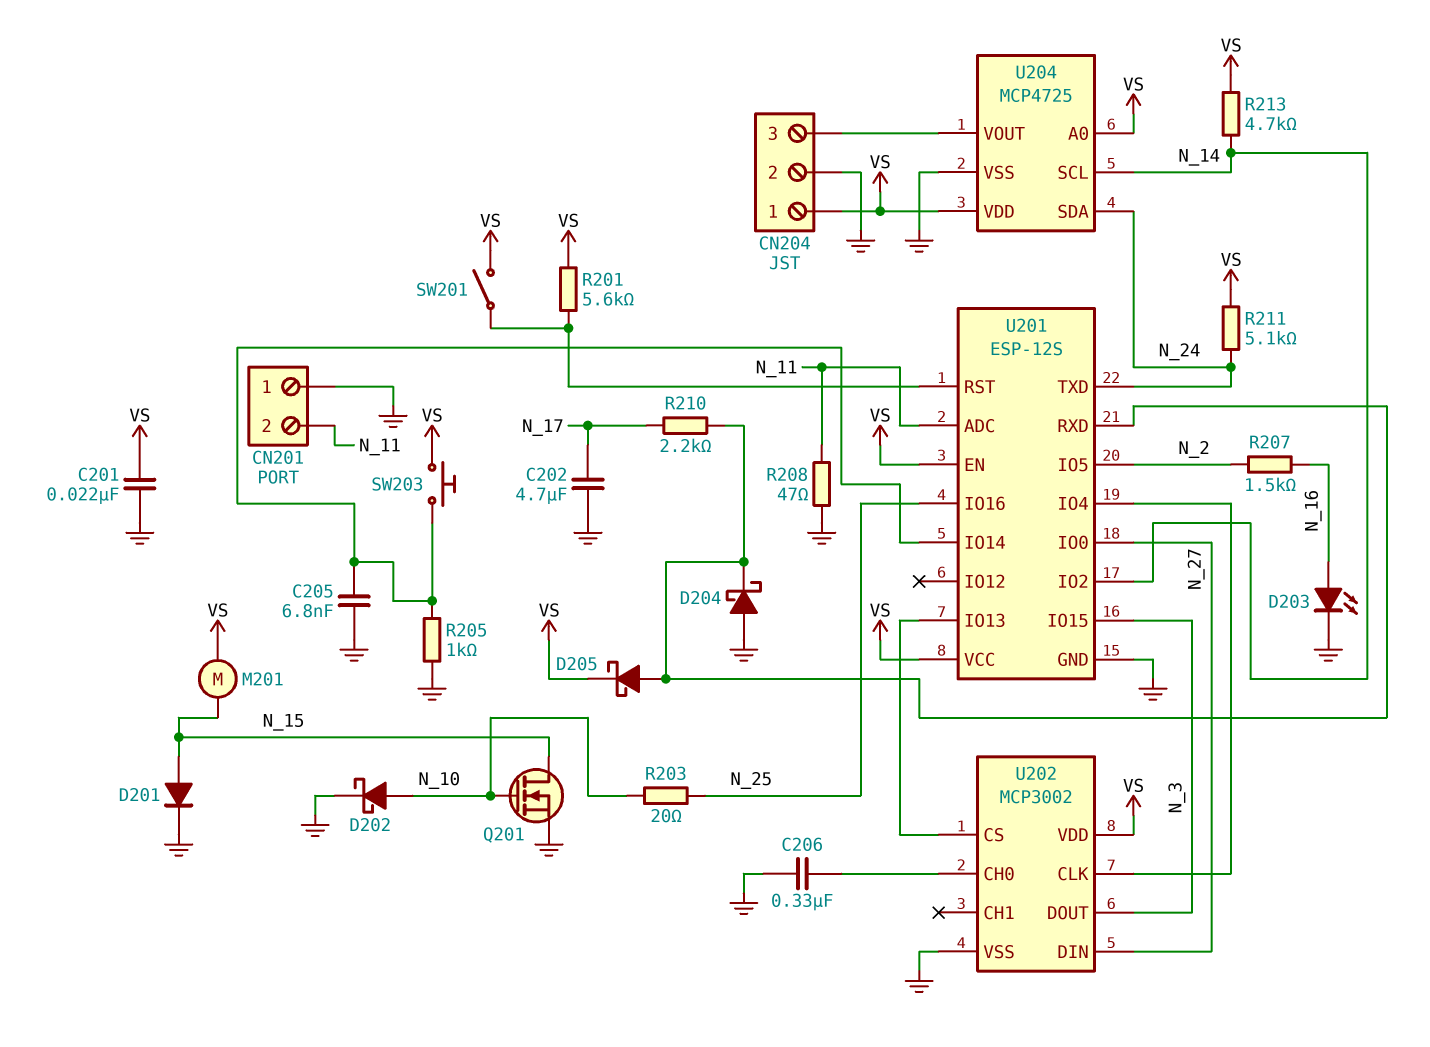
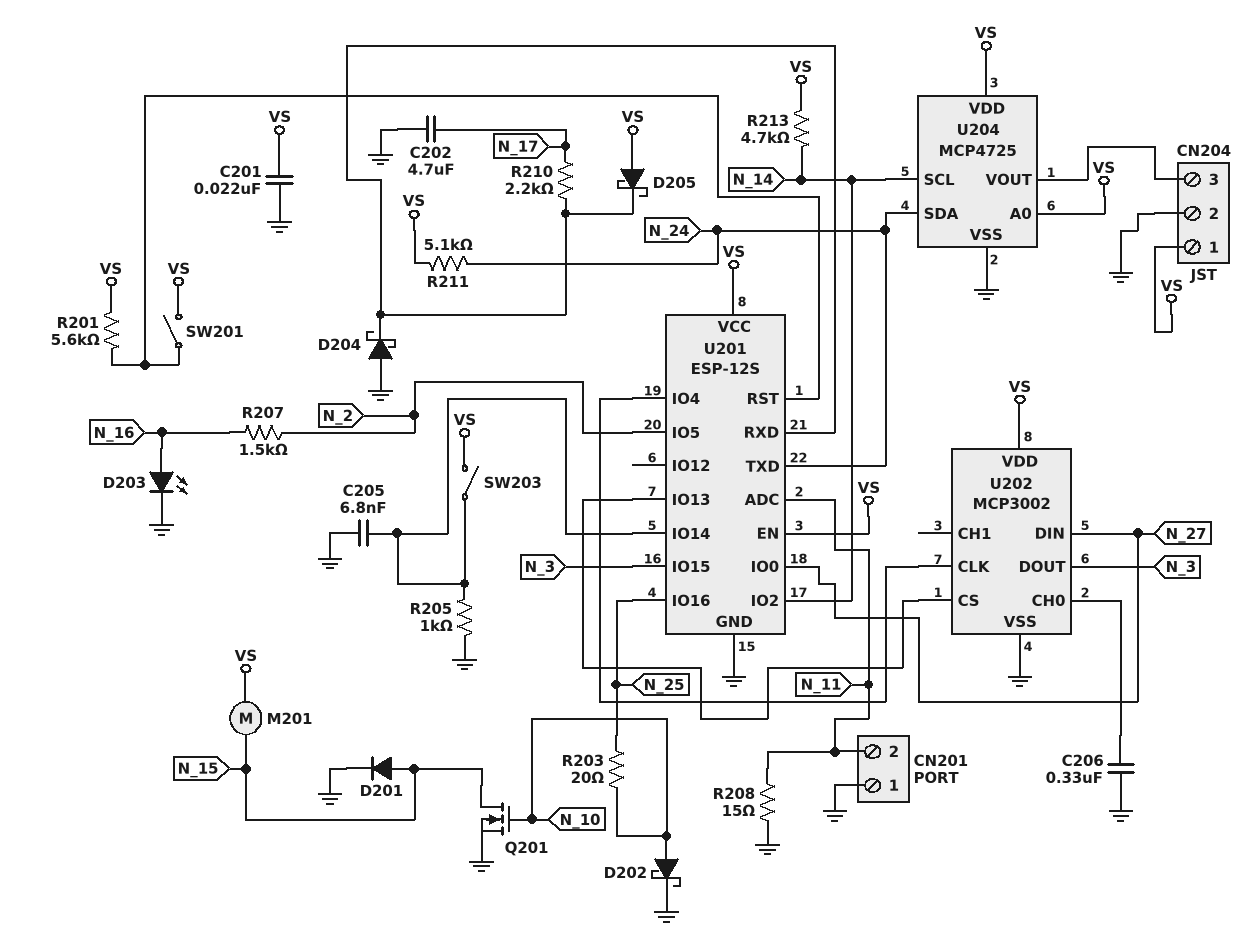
D205: schottky (A U201/RXD, K VS) -> schottky (A VS, K U201/RXD)
R208: 47 (GND, N_11) -> 15 (GND, N_11)
SW203: button (U201/IO14, VS) -> switch (U201/IO14, VS)

